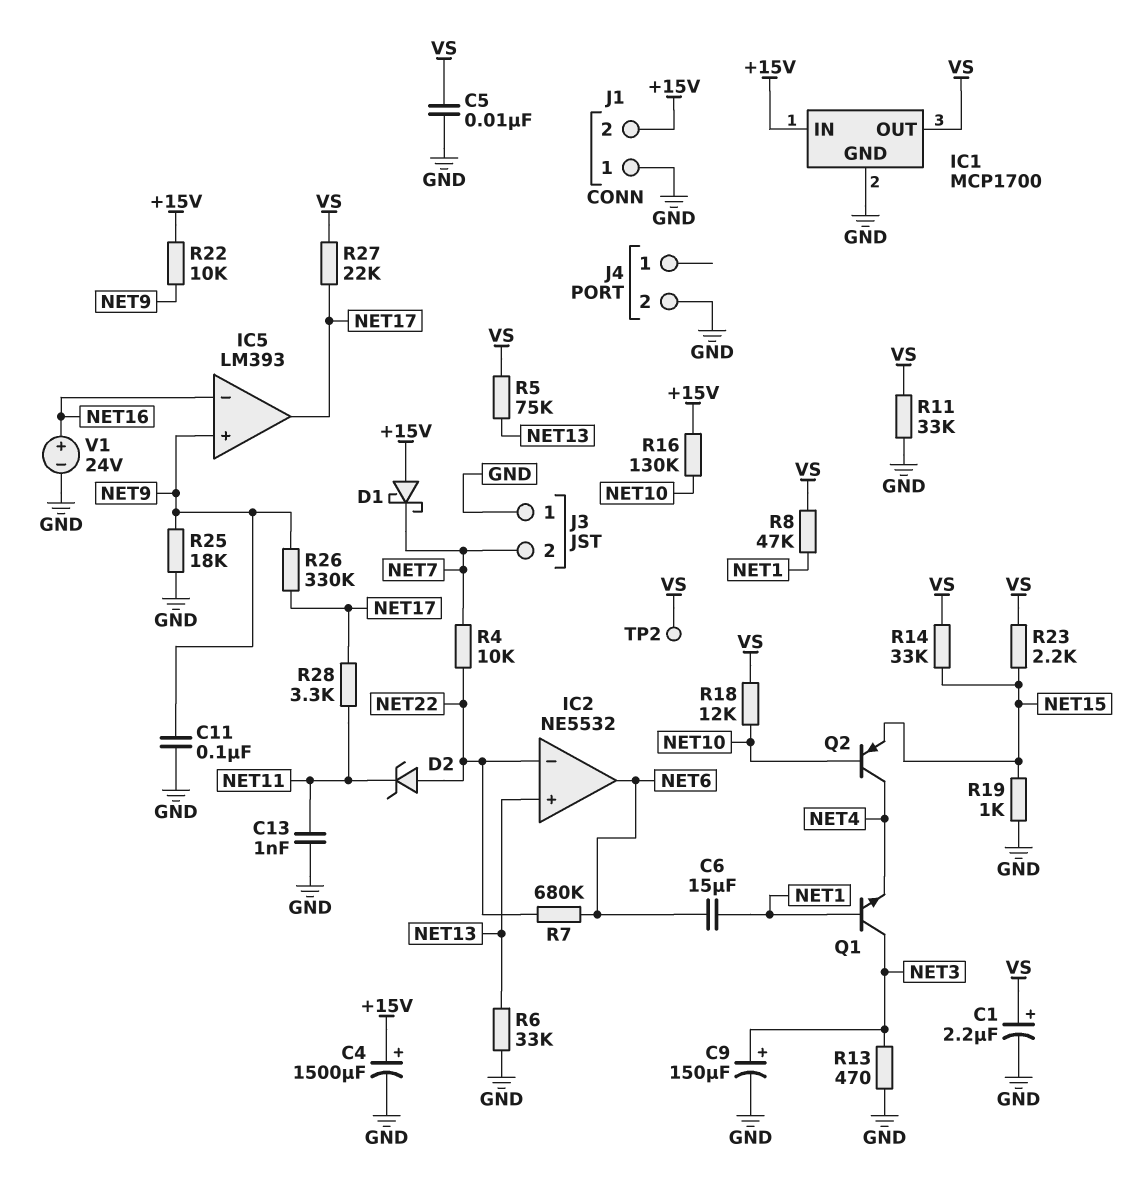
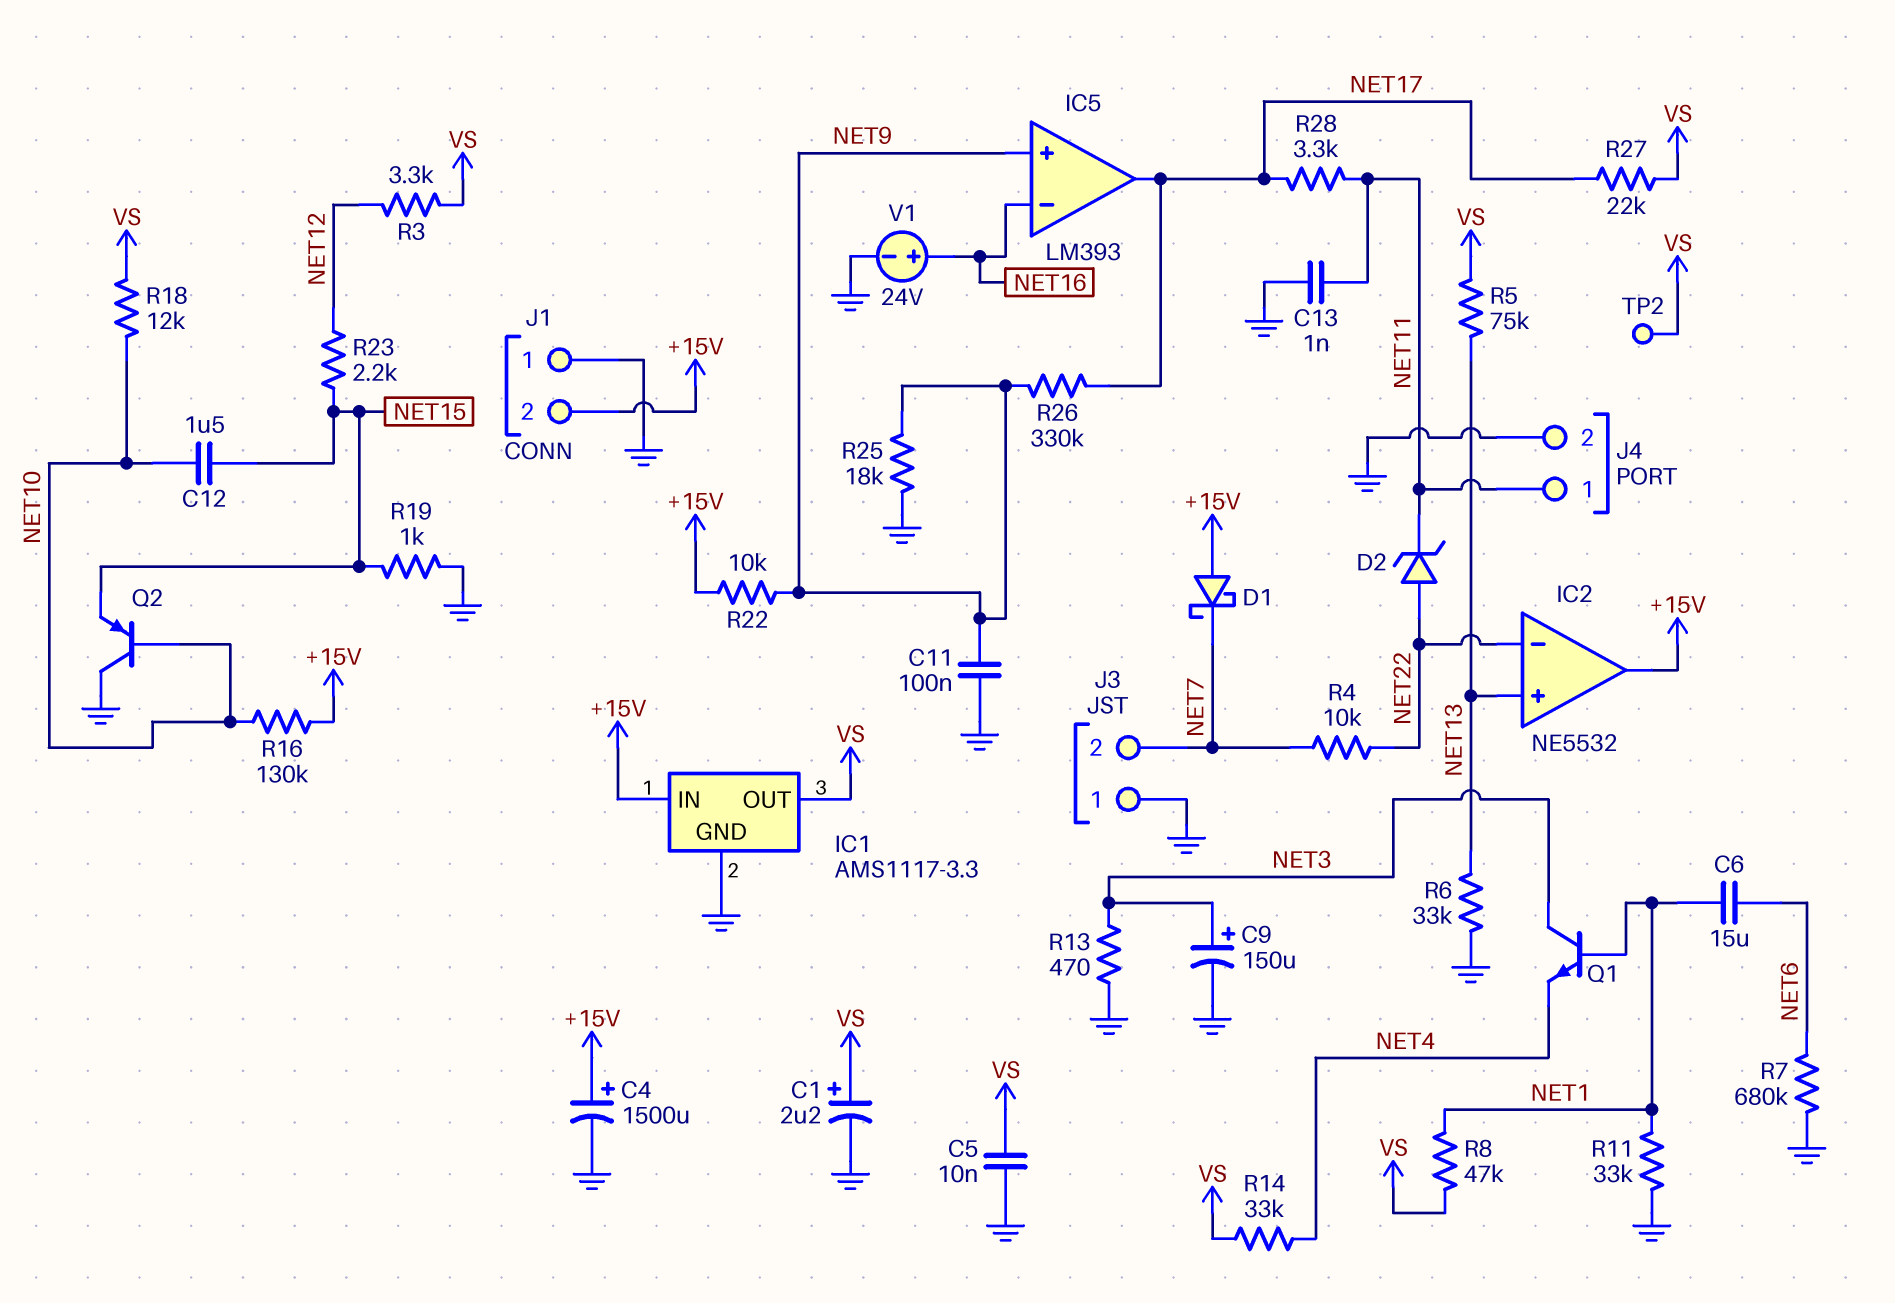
C12: none -> 1.5uF (NET10, NET15)
IC1: MCP1700 -> AMS1117-3.3
IC2 pin out: NET6 -> +15V
J4 pin 1: none -> NET11
Q2: PNP (B NET10, C NET4, E NET15) -> PNP (B NET10, C GND, E NET15)
R3: none -> 3.3k (NET12, VS)
R7: 680k (NET6, NET22) -> 680k (GND, NET6)
R11: 33k (GND, VS) -> 33k (GND, NET1)
R14: 33k (NET15, VS) -> 33k (NET4, VS)
R23: 2.2k (NET15, VS) -> 2.2k (NET12, NET15)

